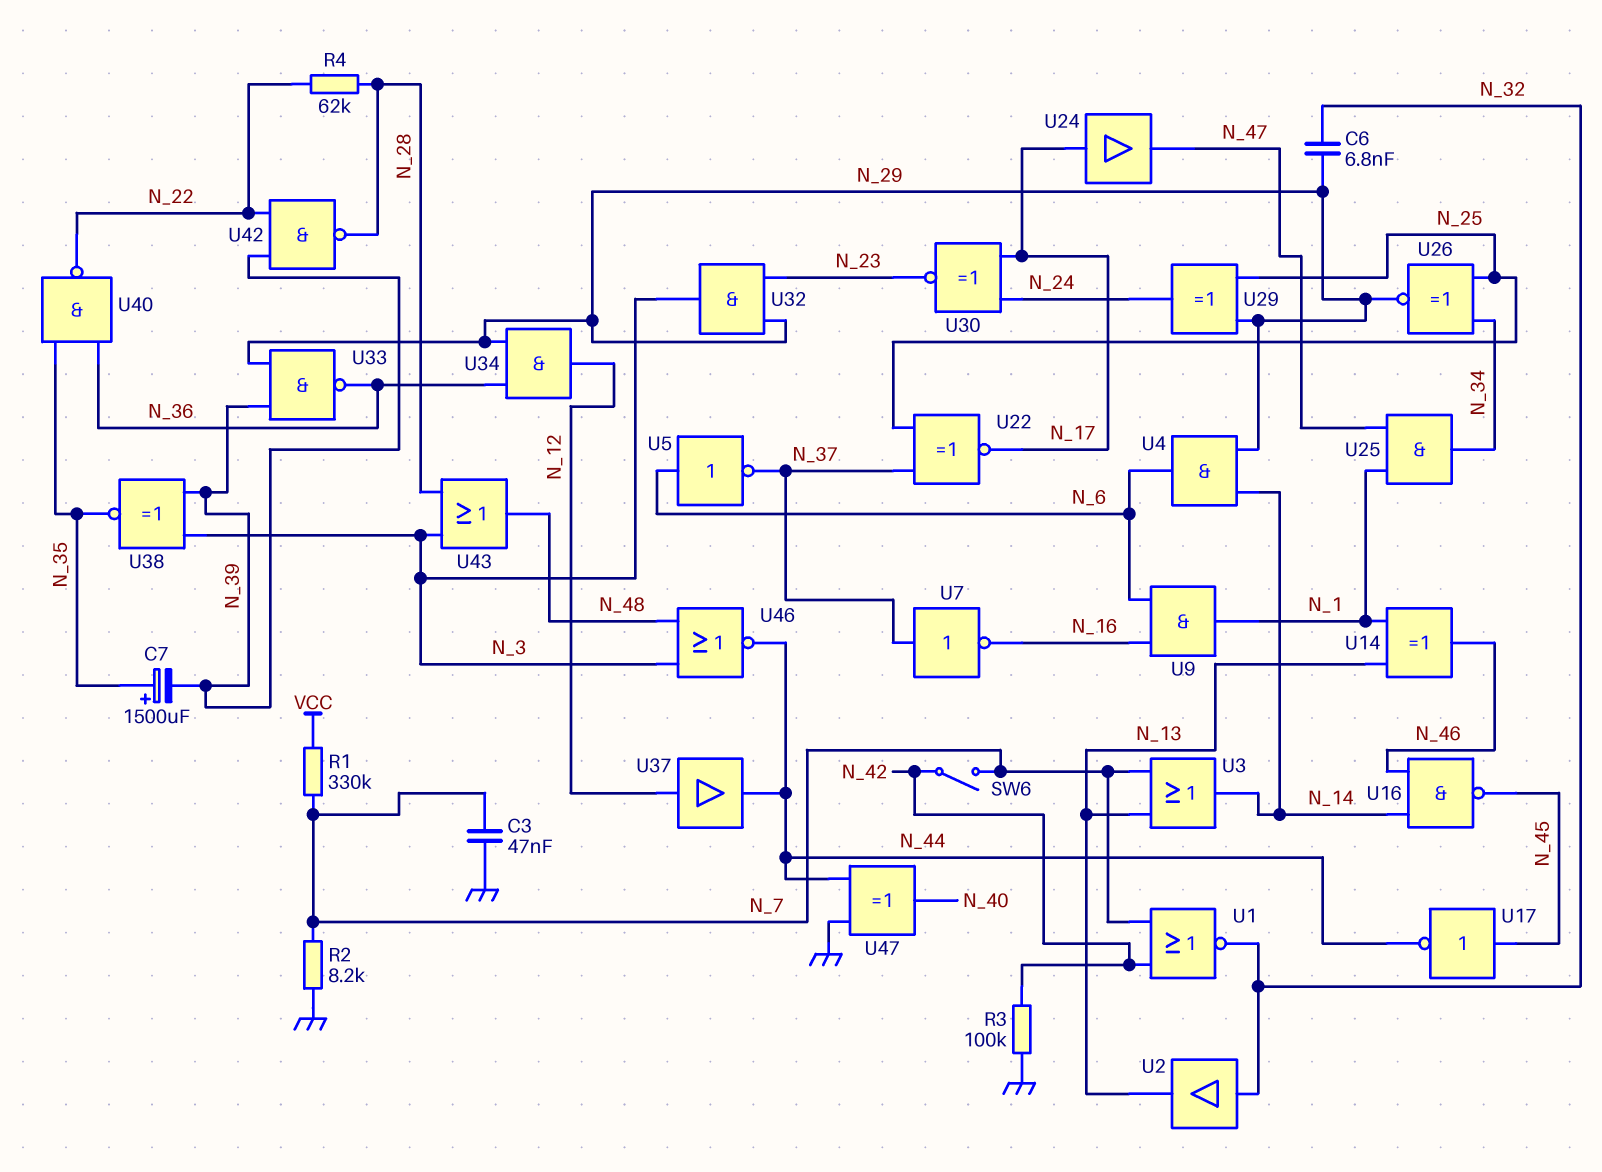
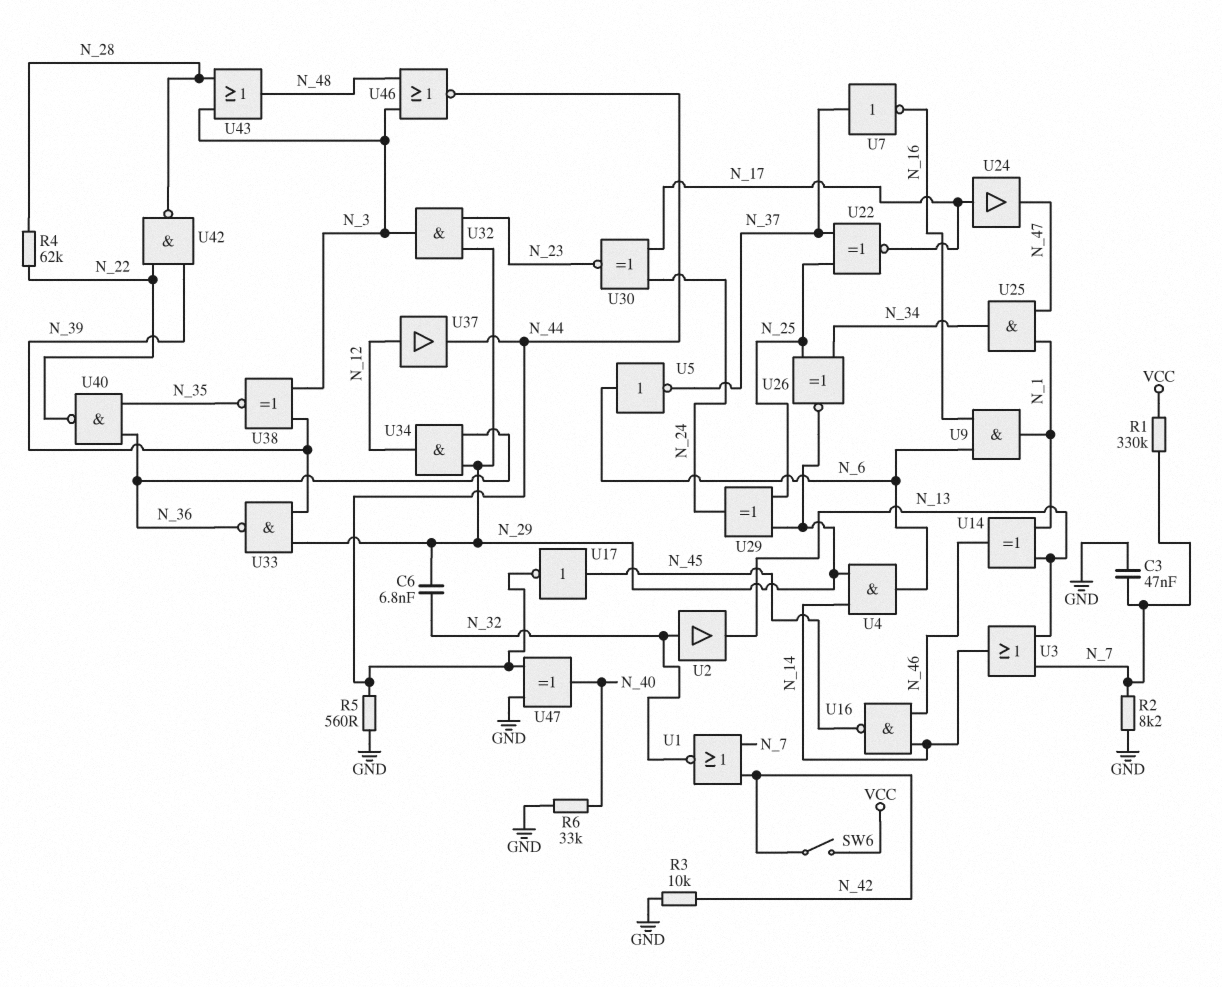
C7: 1500uF (plus N_35, minus N_39) -> none
R3: 100k (GND, N_42) -> 10k (GND, N_42)
R5: none -> 560 (GND, N_44)
R6: none -> 33k (GND, N_40)
SW6: switch (N_7, N_42) -> switch (N_42, VCC)

